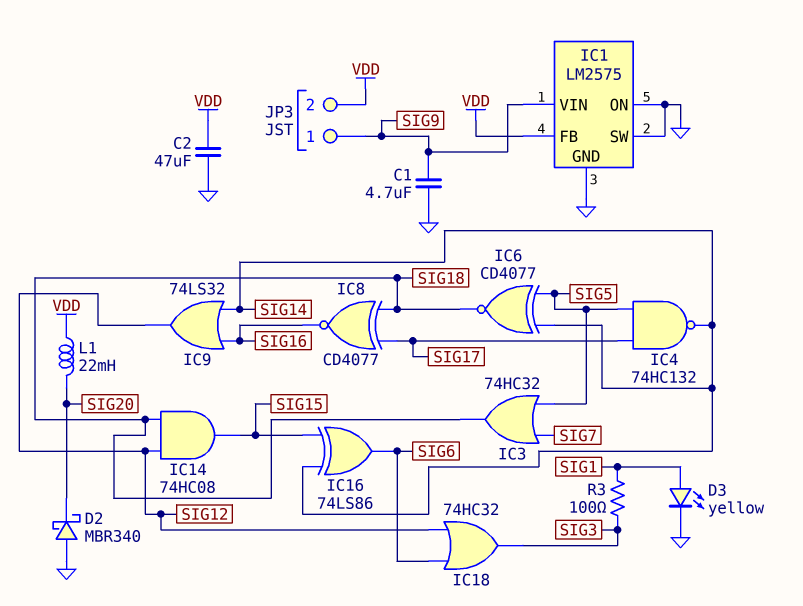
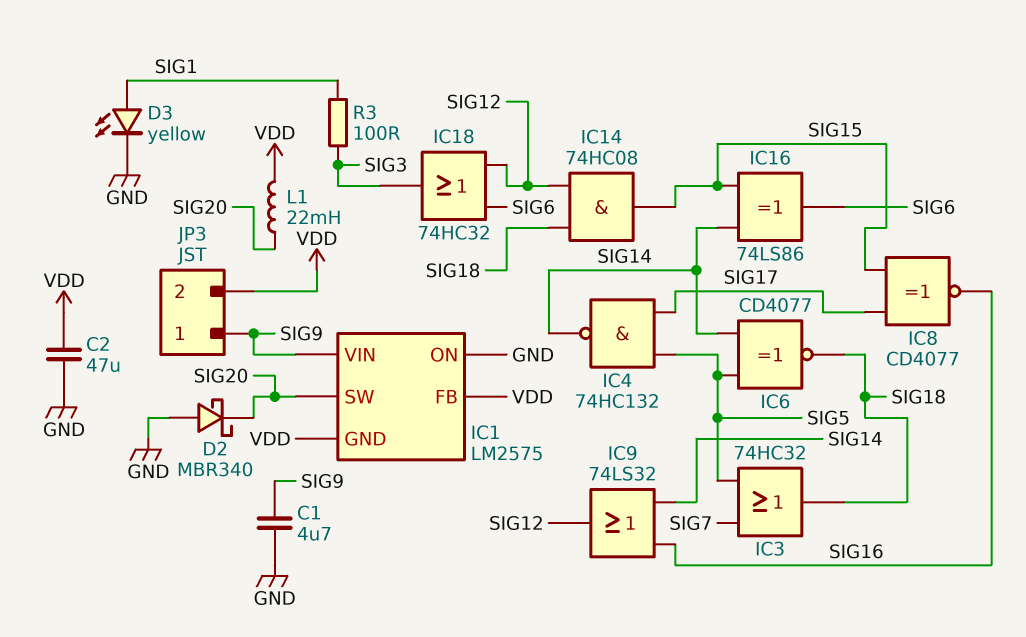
IC1 pin GND: GND -> VDD
IC1 pin SW: GND -> SIG20
IC8: XNOR CD4077 (in SIG17, in SIG18, out SIG16) -> XNOR CD4077 (in SIG15, in SIG17, out SIG16)

